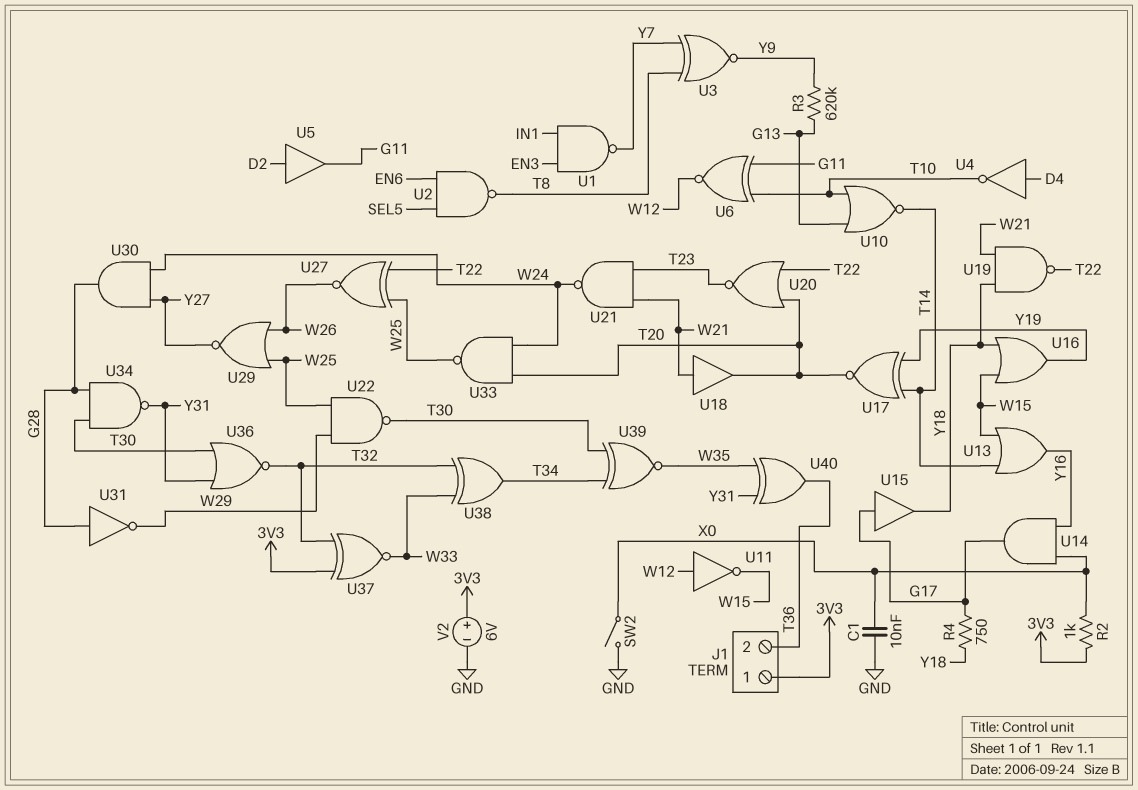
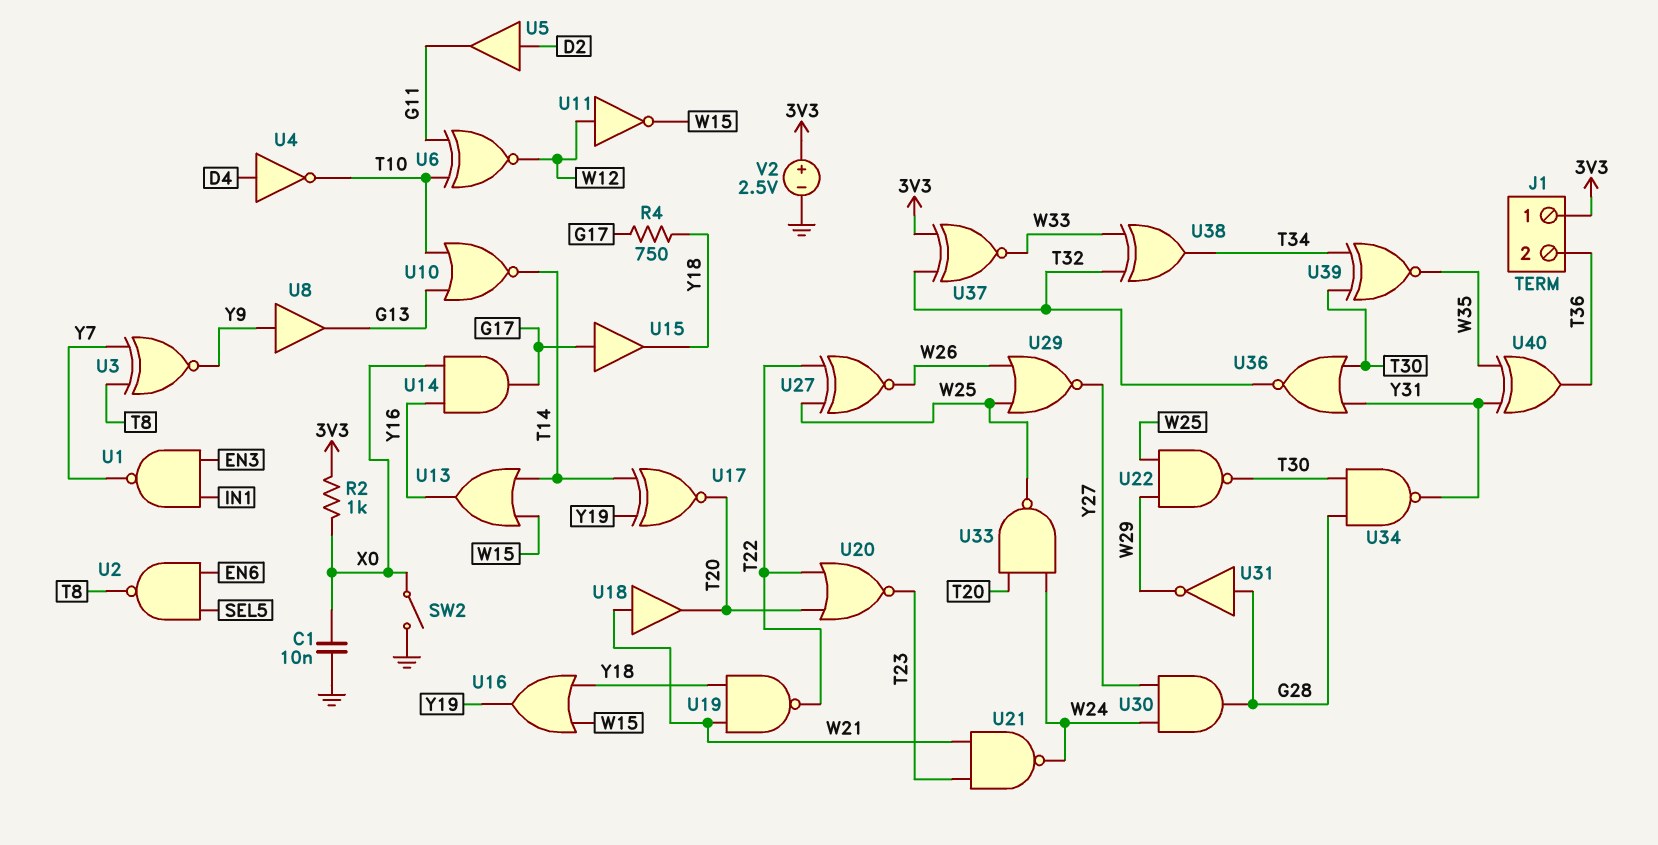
R3: 620k (G13, Y9) -> none
U8: none -> buffer (in Y9, out G13)
V2: 6V (plus 3V3, minus GND) -> 2.5V (plus 3V3, minus GND)

